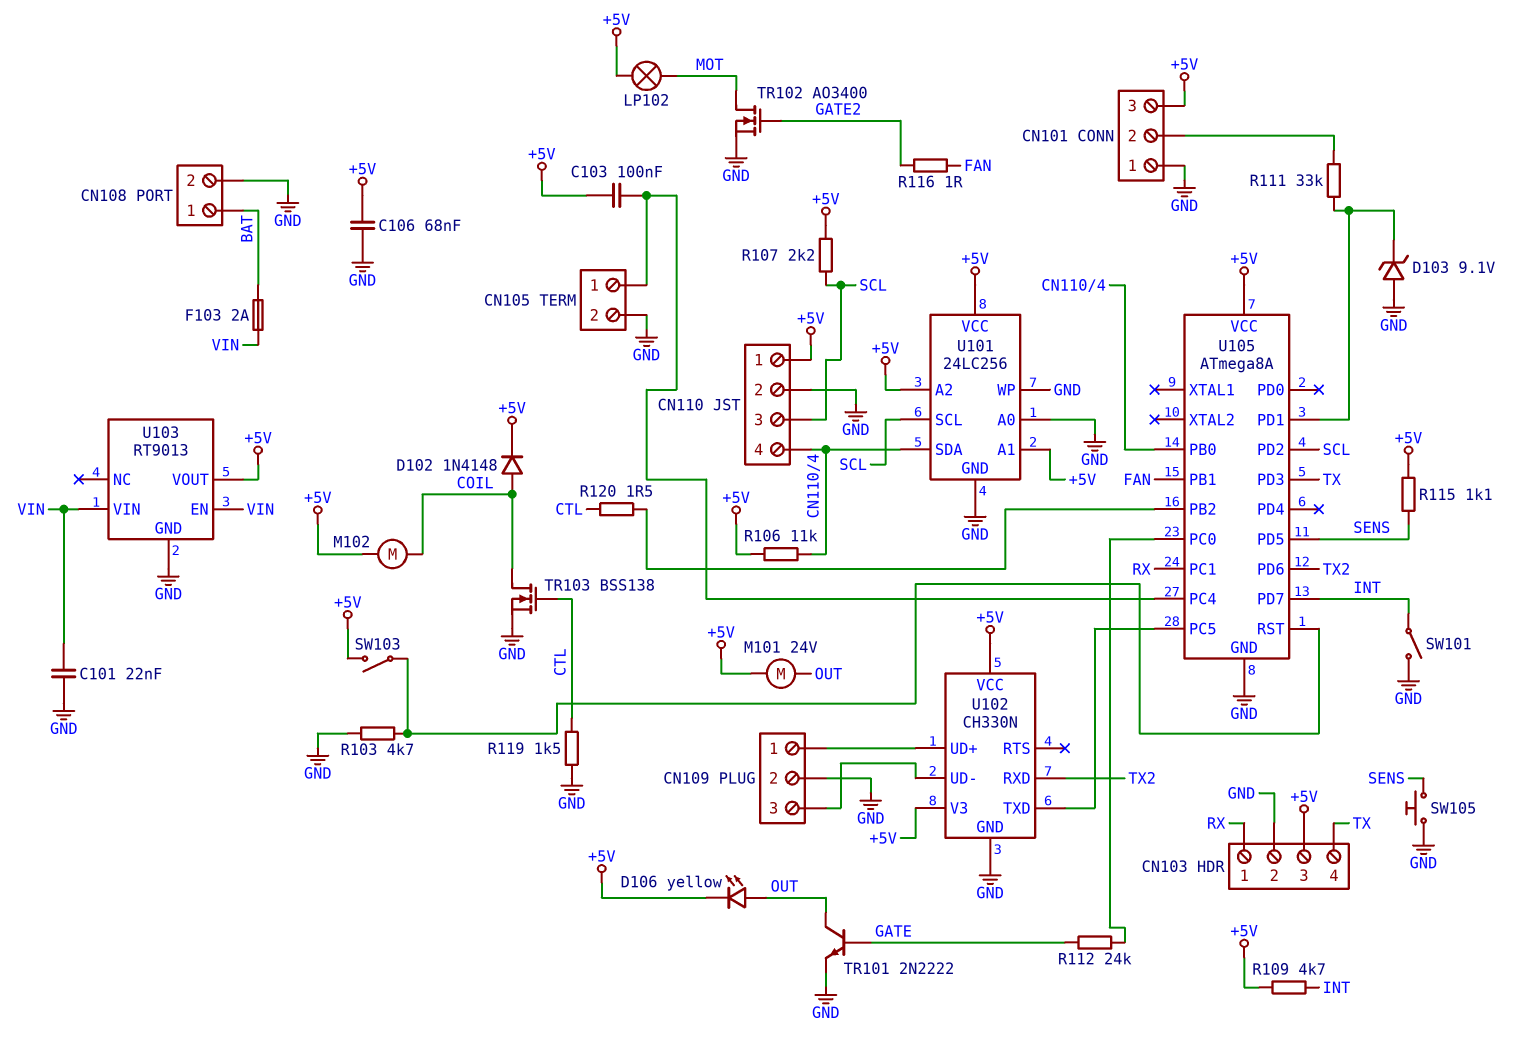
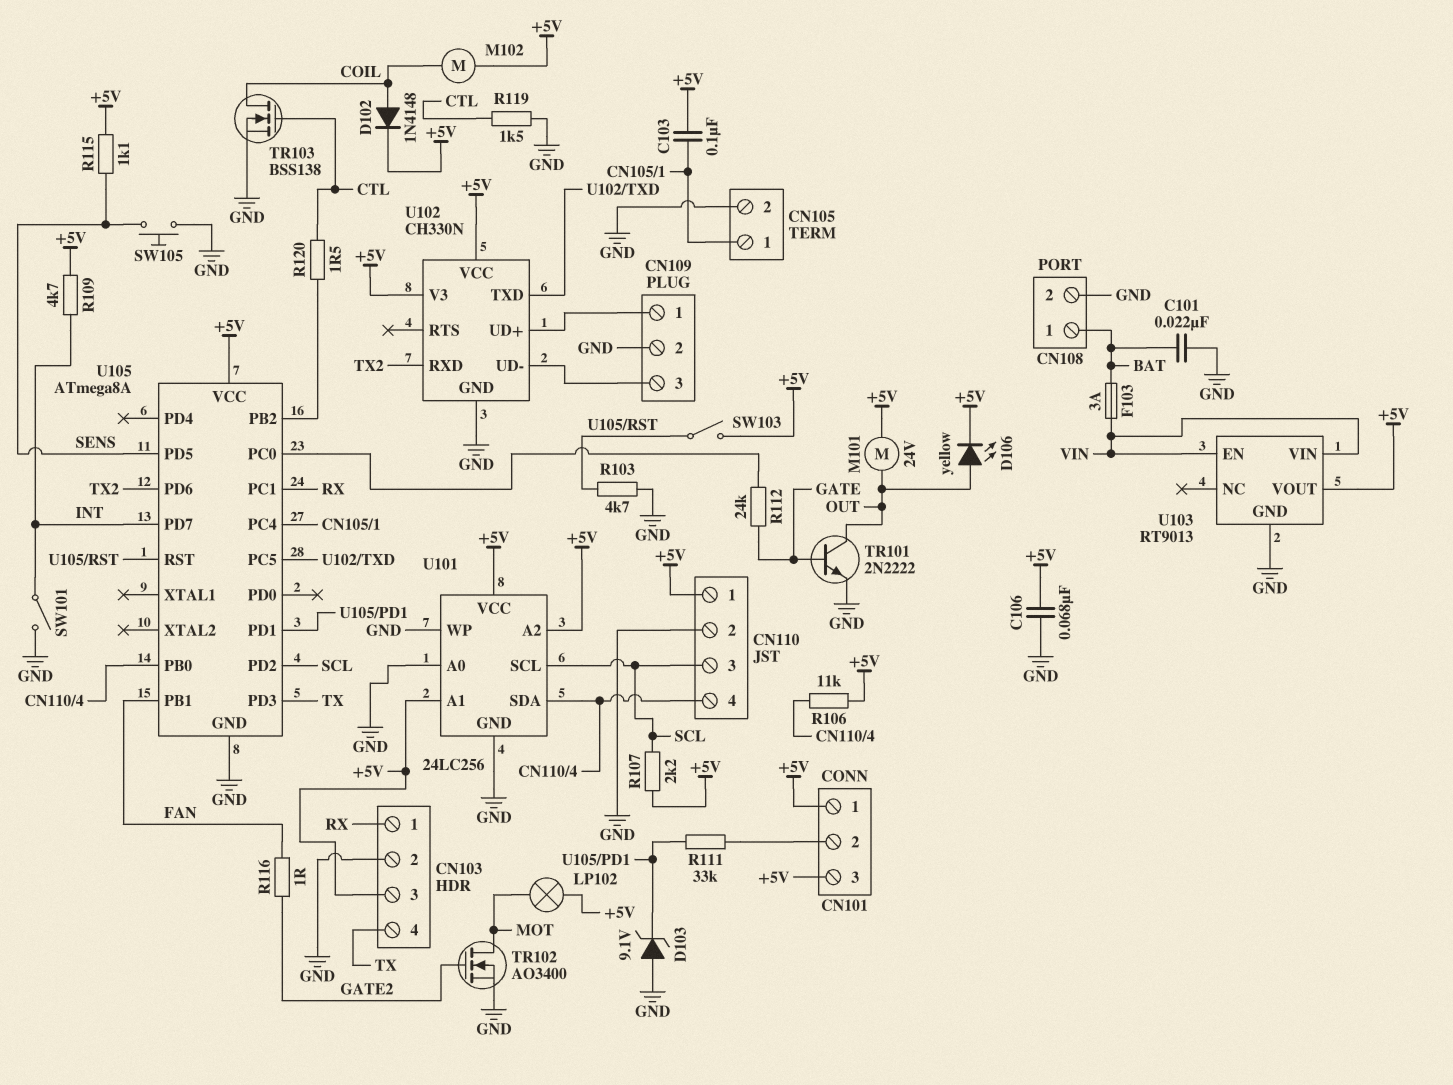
C101: 22nF (GND, VIN) -> 22nF (BAT, GND)
CN101 pin 1: GND -> +5V
F103: 2A (BAT, VIN) -> 3A (BAT, VIN)

